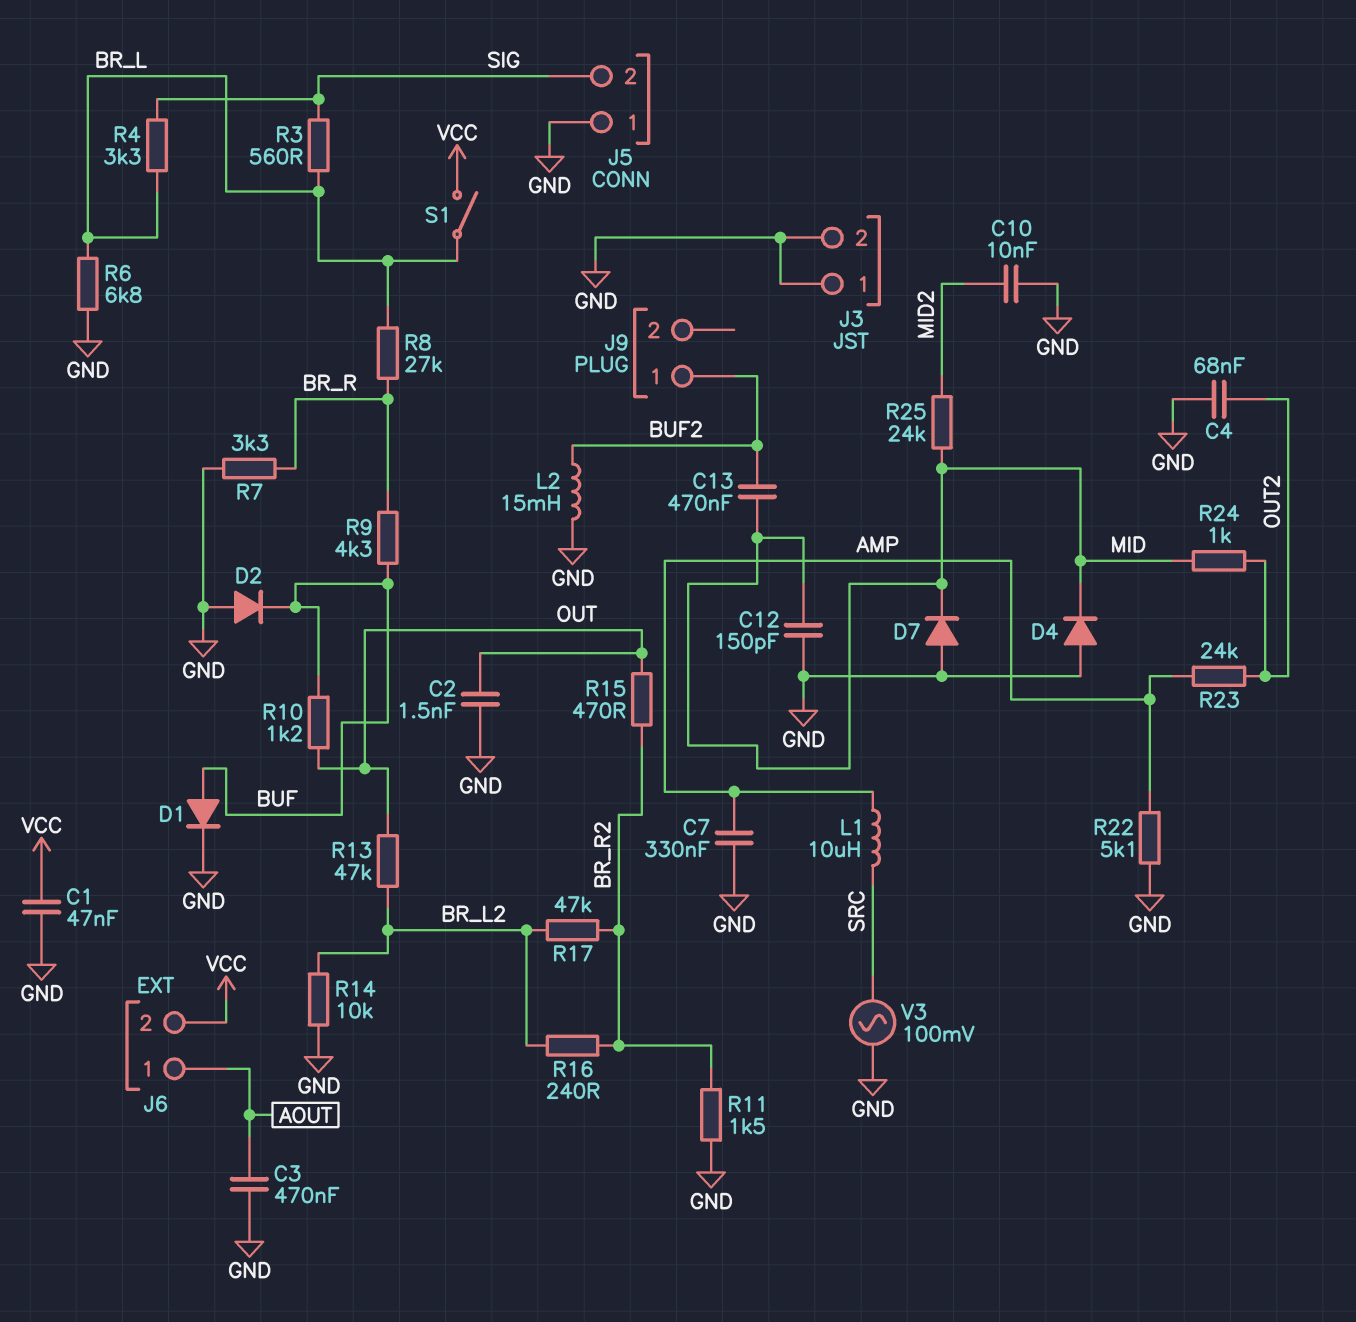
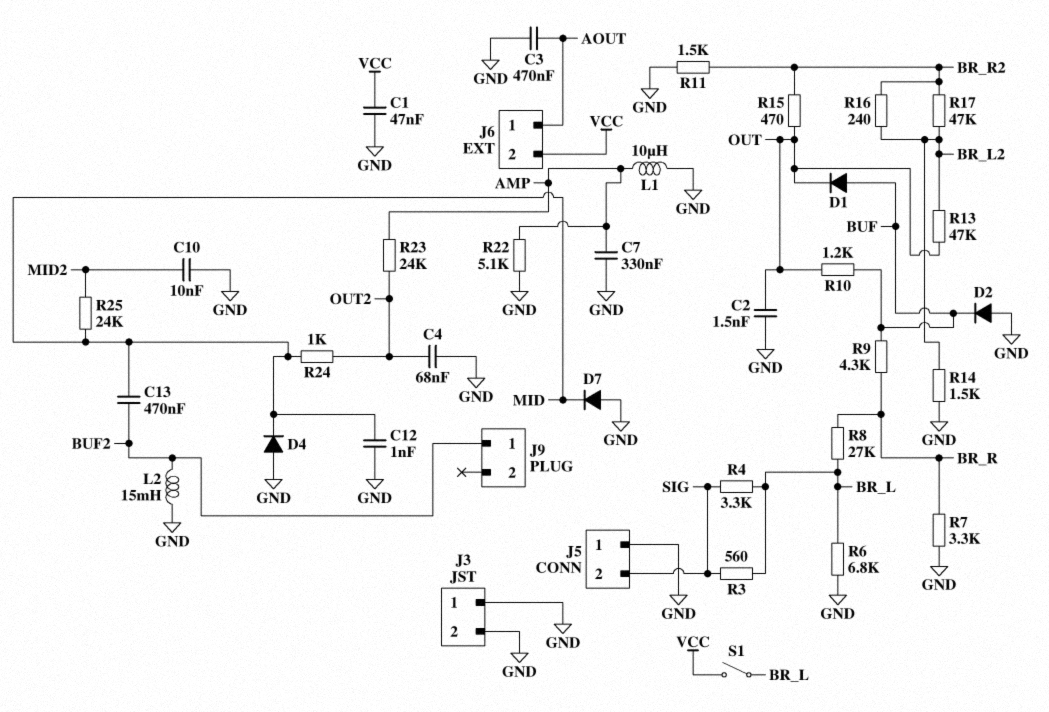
C12: 150pF (GND, MID) -> 1nF (GND, MID)
D1: diode (A BUF, K GND) -> diode (A BUF, K OUT)
L1: 10uH (AMP, SRC) -> 10uH (AMP, GND)
R14: 10k (BR_L2, GND) -> 1.5k (BR_L2, GND)
V3: AC 100mV (GND, SRC) -> none

